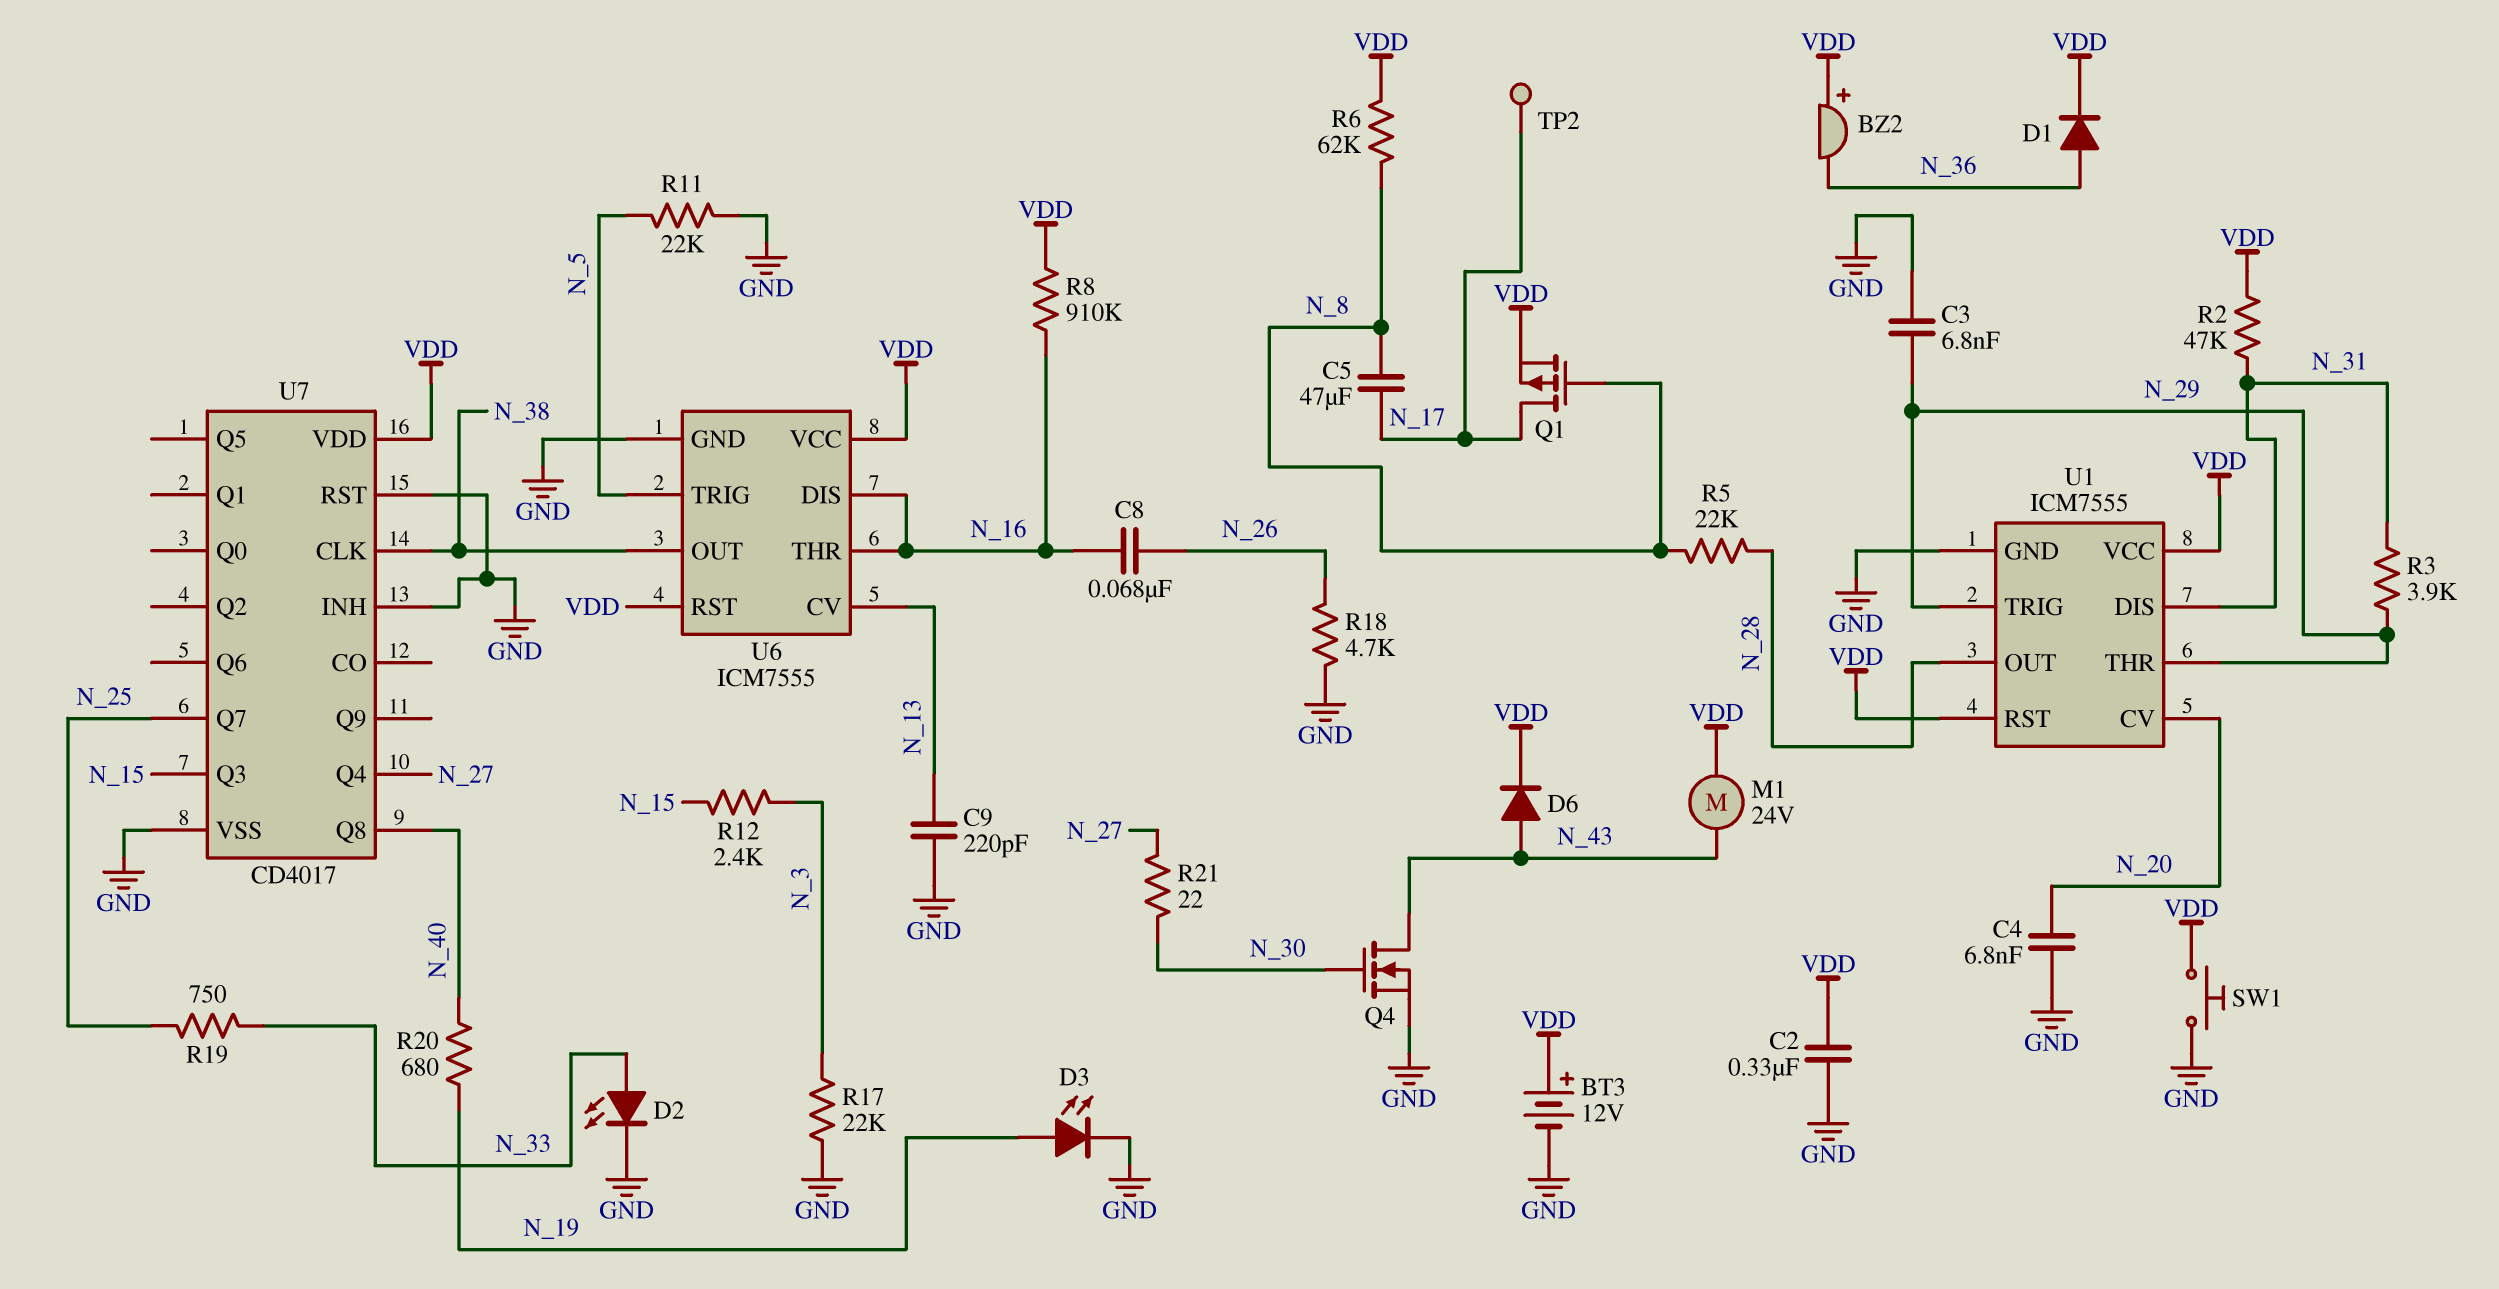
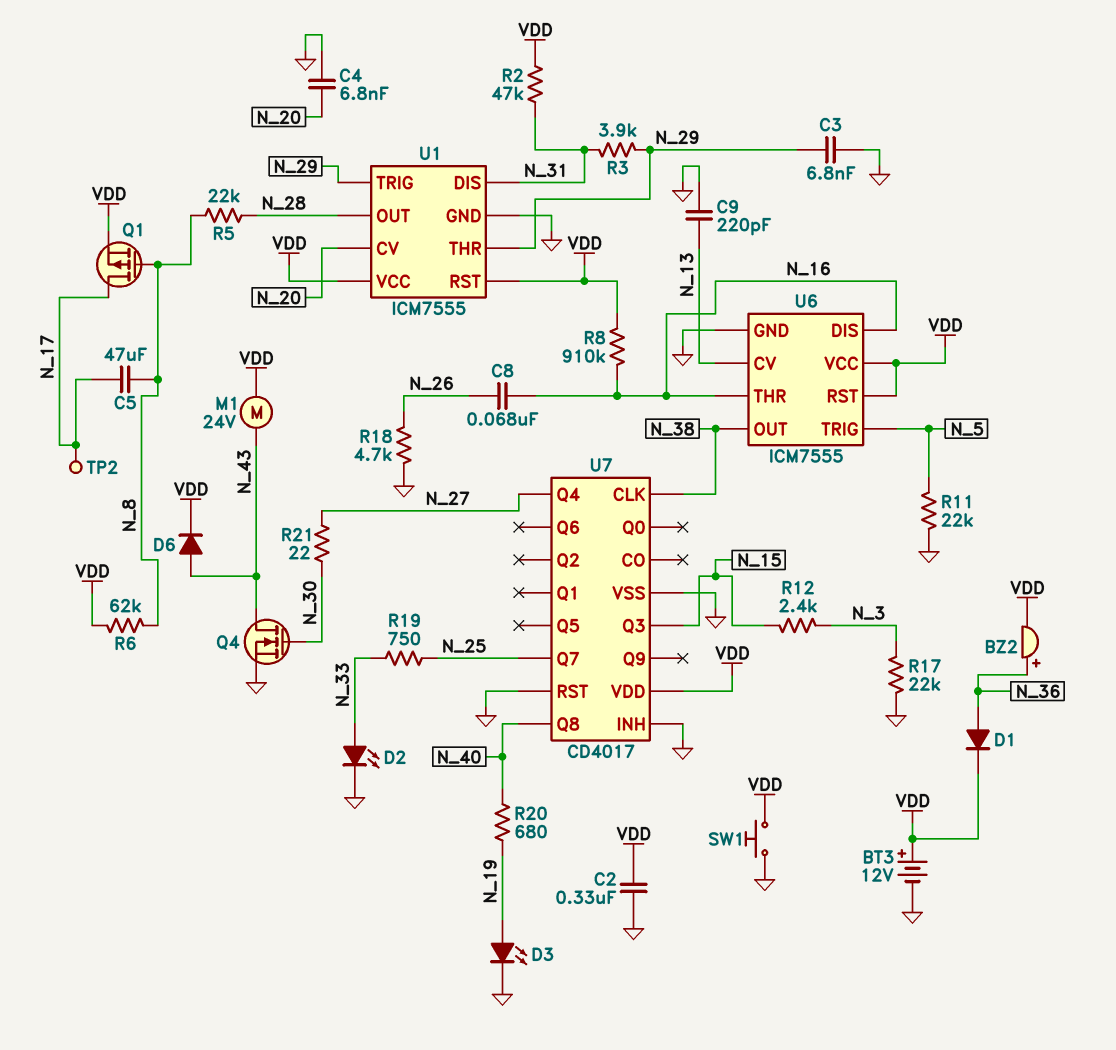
BZ2: buzzer (plus VDD, minus N_36) -> buzzer (plus N_36, minus VDD)

